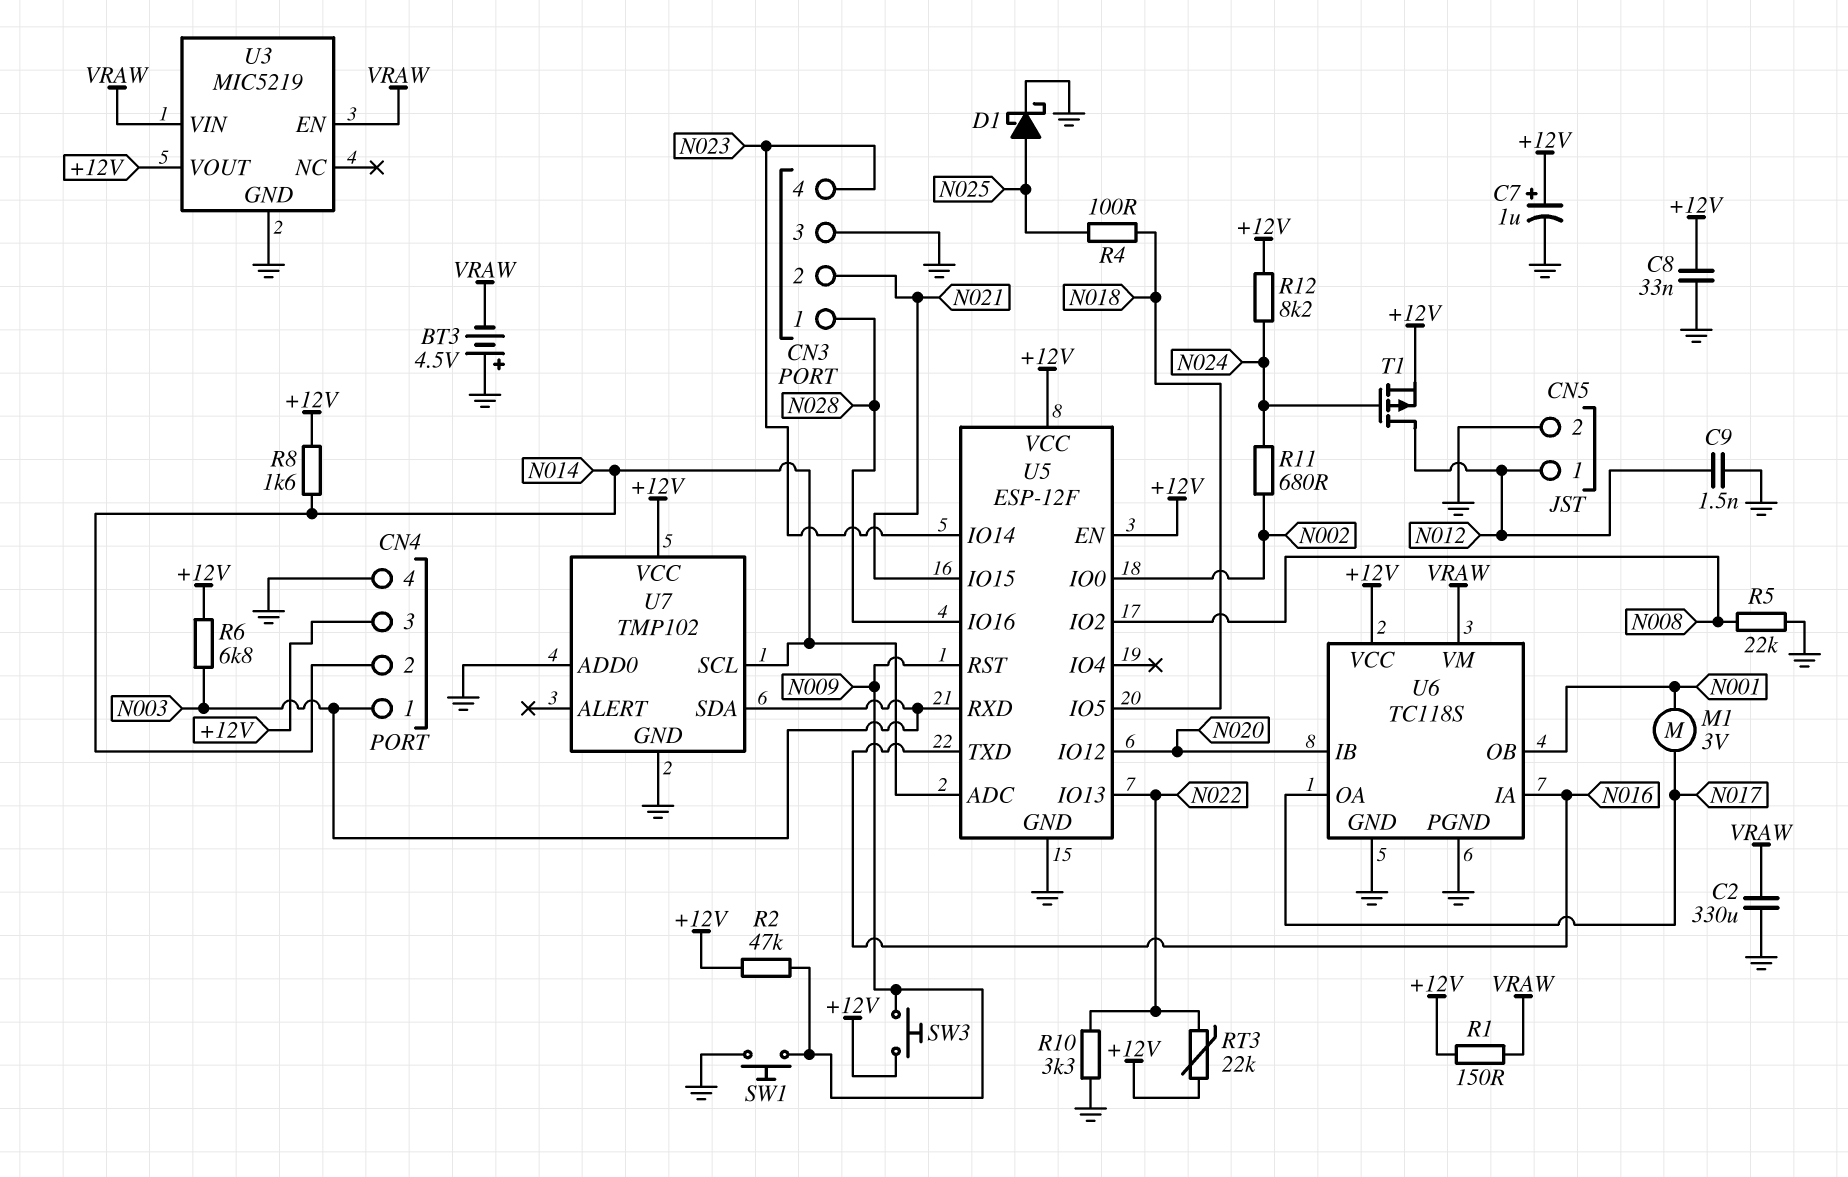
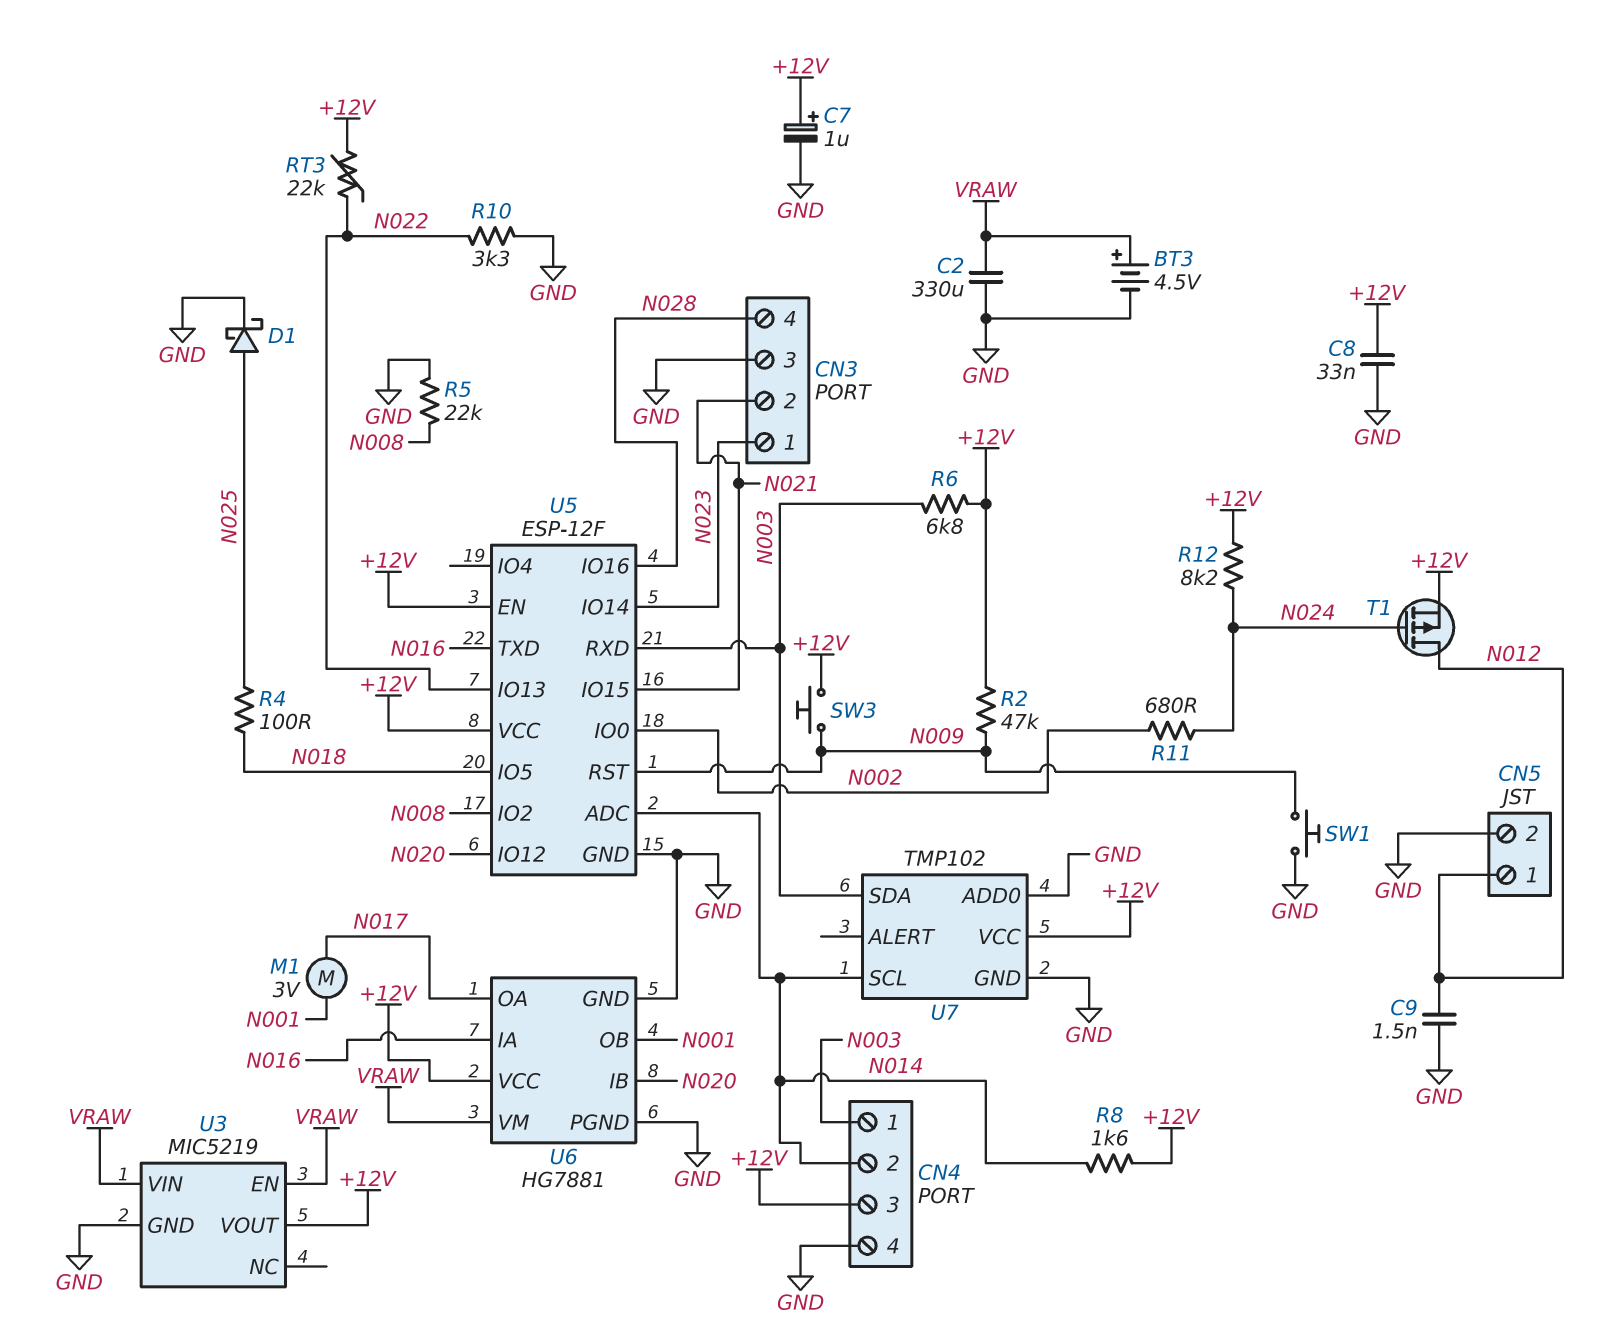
BT3: 4.5V (plus GND, minus VRAW) -> 4.5V (plus VRAW, minus GND)
CN3 pin 1: N028 -> N023
CN3 pin 4: N023 -> N028
R1: 150 (+12V, VRAW) -> none
U6: TC118S -> HG7881

